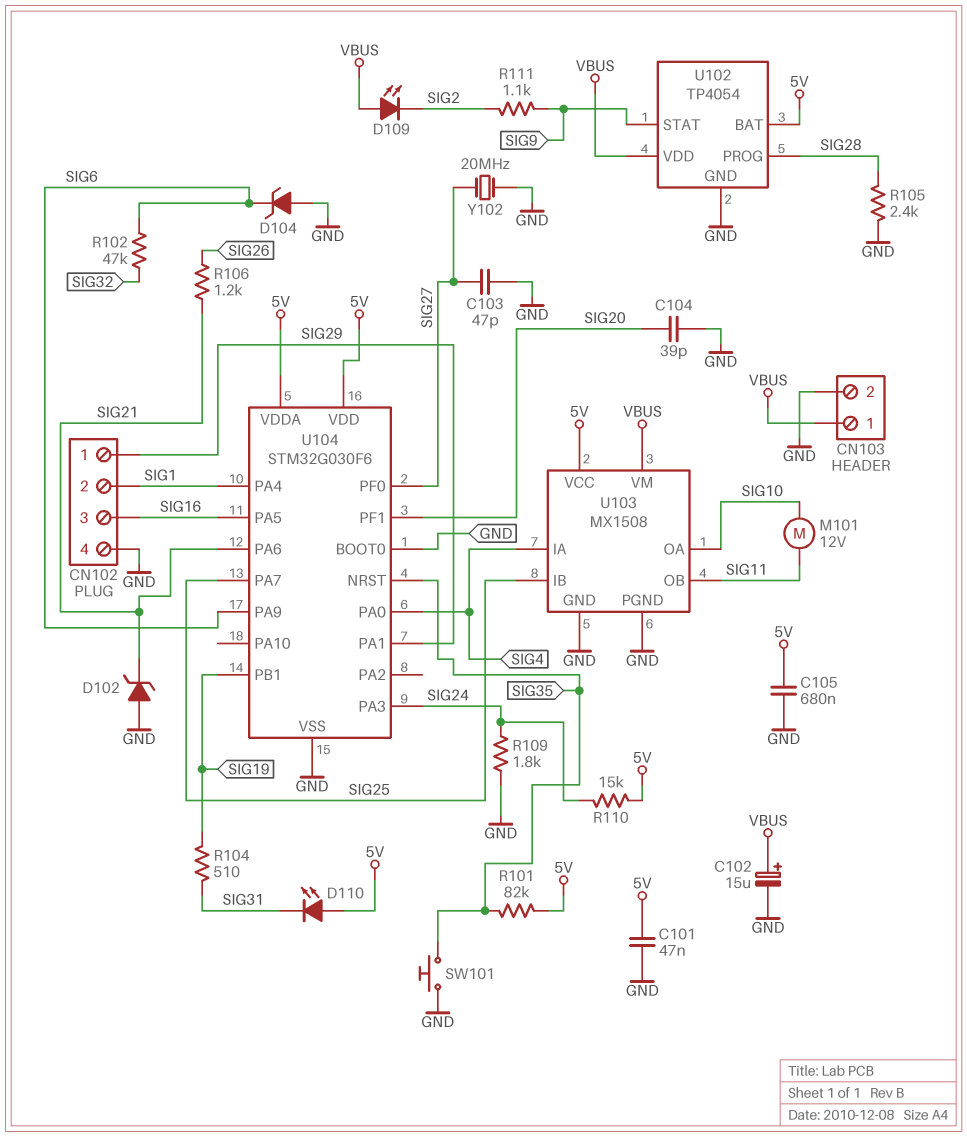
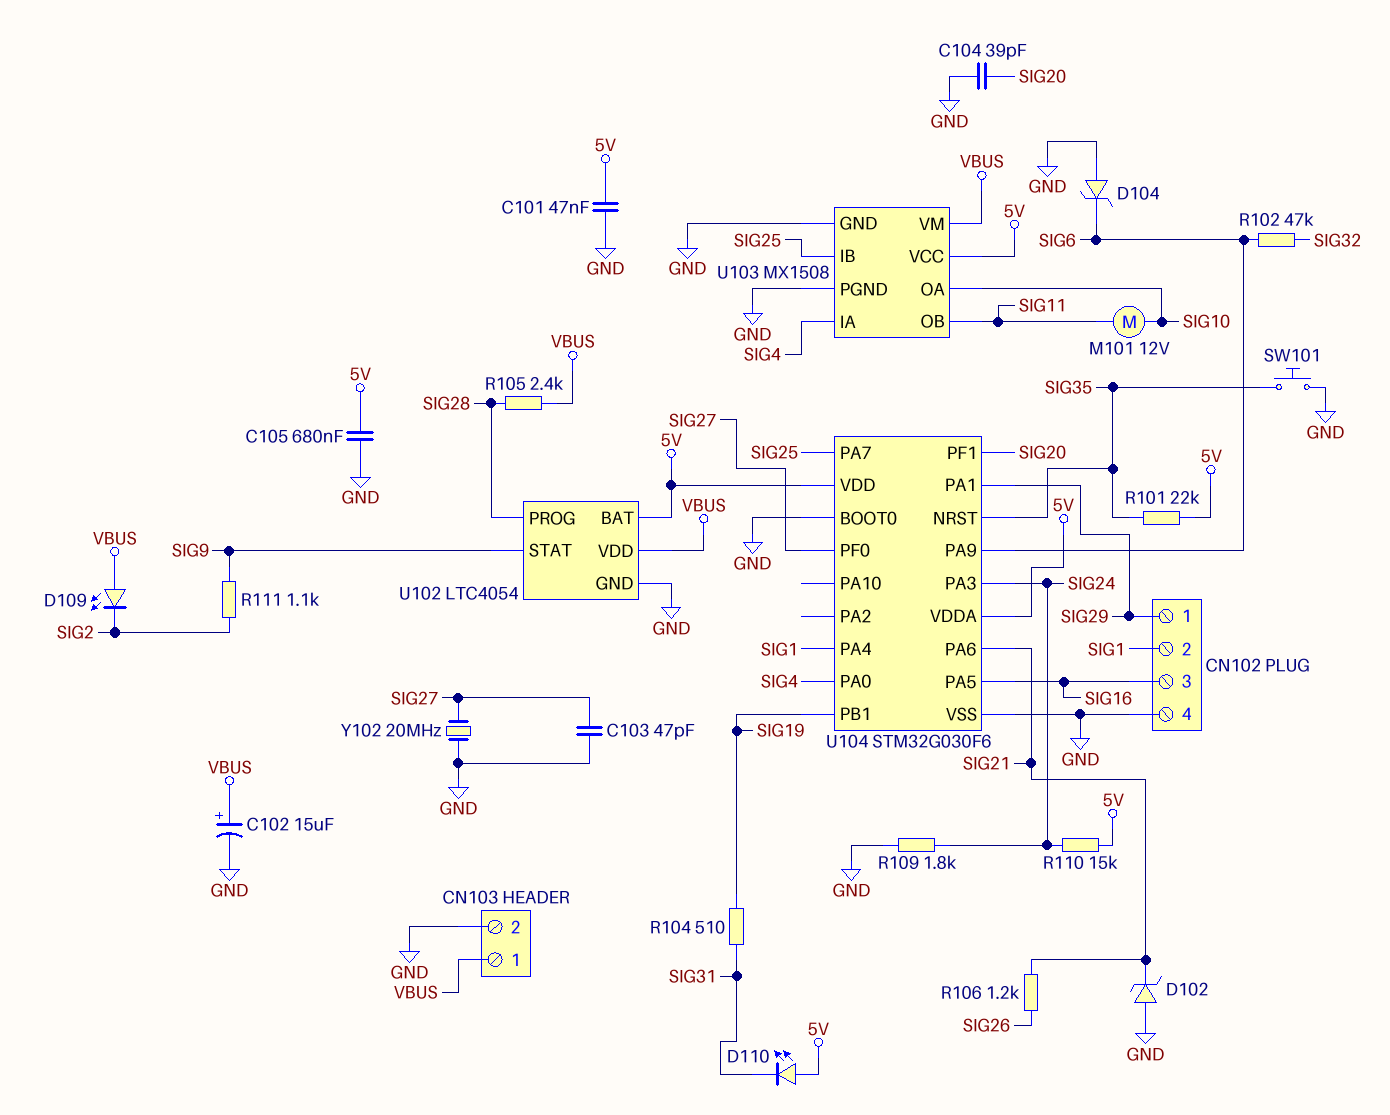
R101: 82k (5V, SIG35) -> 22k (5V, SIG35)
R105: 2.4k (GND, SIG28) -> 2.4k (SIG28, VBUS)
U102: TP4054 -> LTC4054

